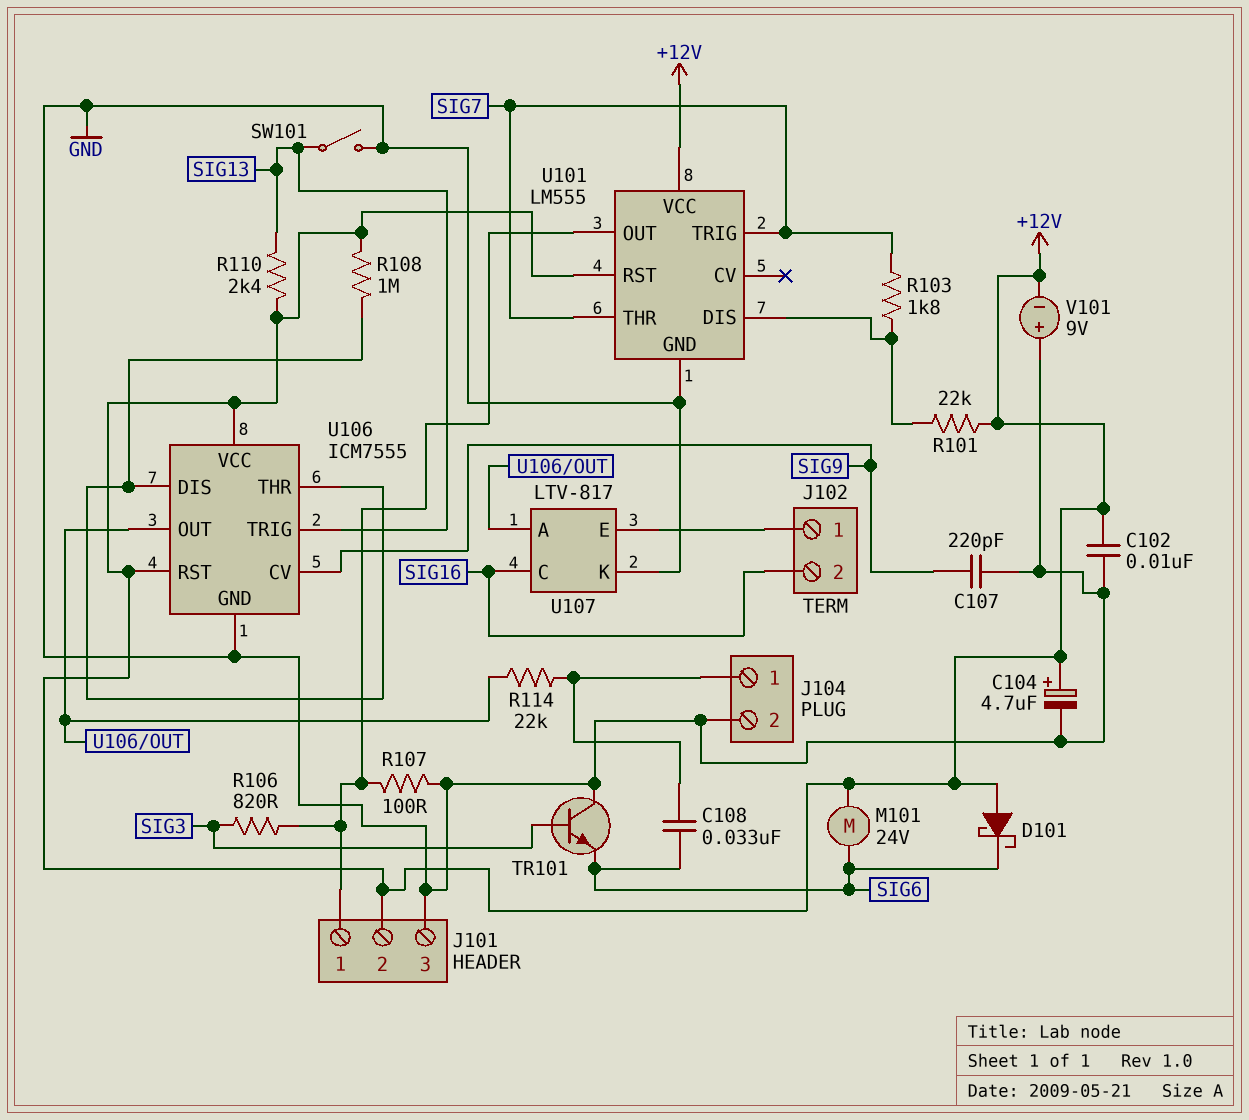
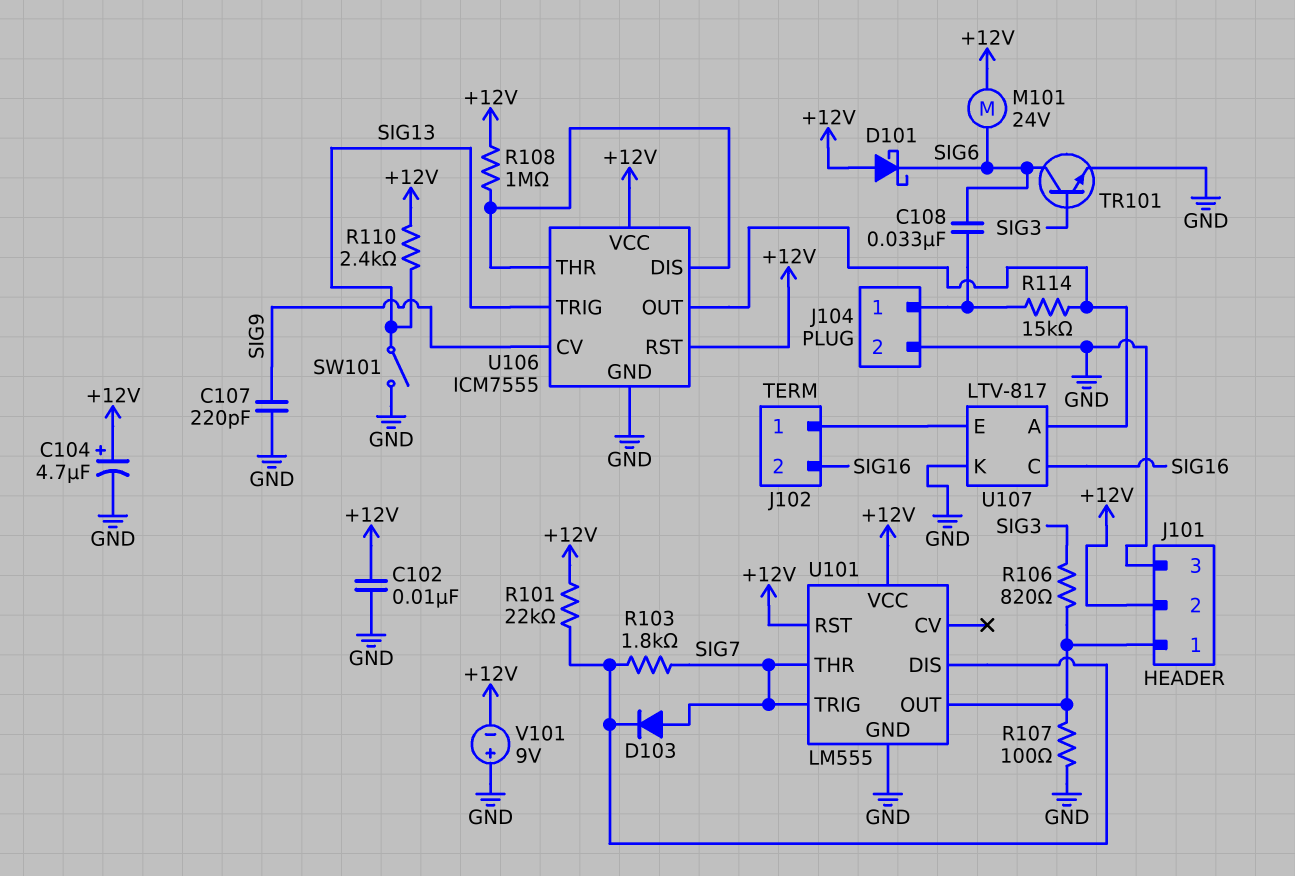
D103: none -> diode (A SIG7, K U101/DIS)
R114: 22k (J104/1, U106/OUT) -> 15k (J104/1, U106/OUT)
TR101: NPN (B SIG3, C GND, E SIG6) -> NPN (B SIG3, C SIG6, E GND)

